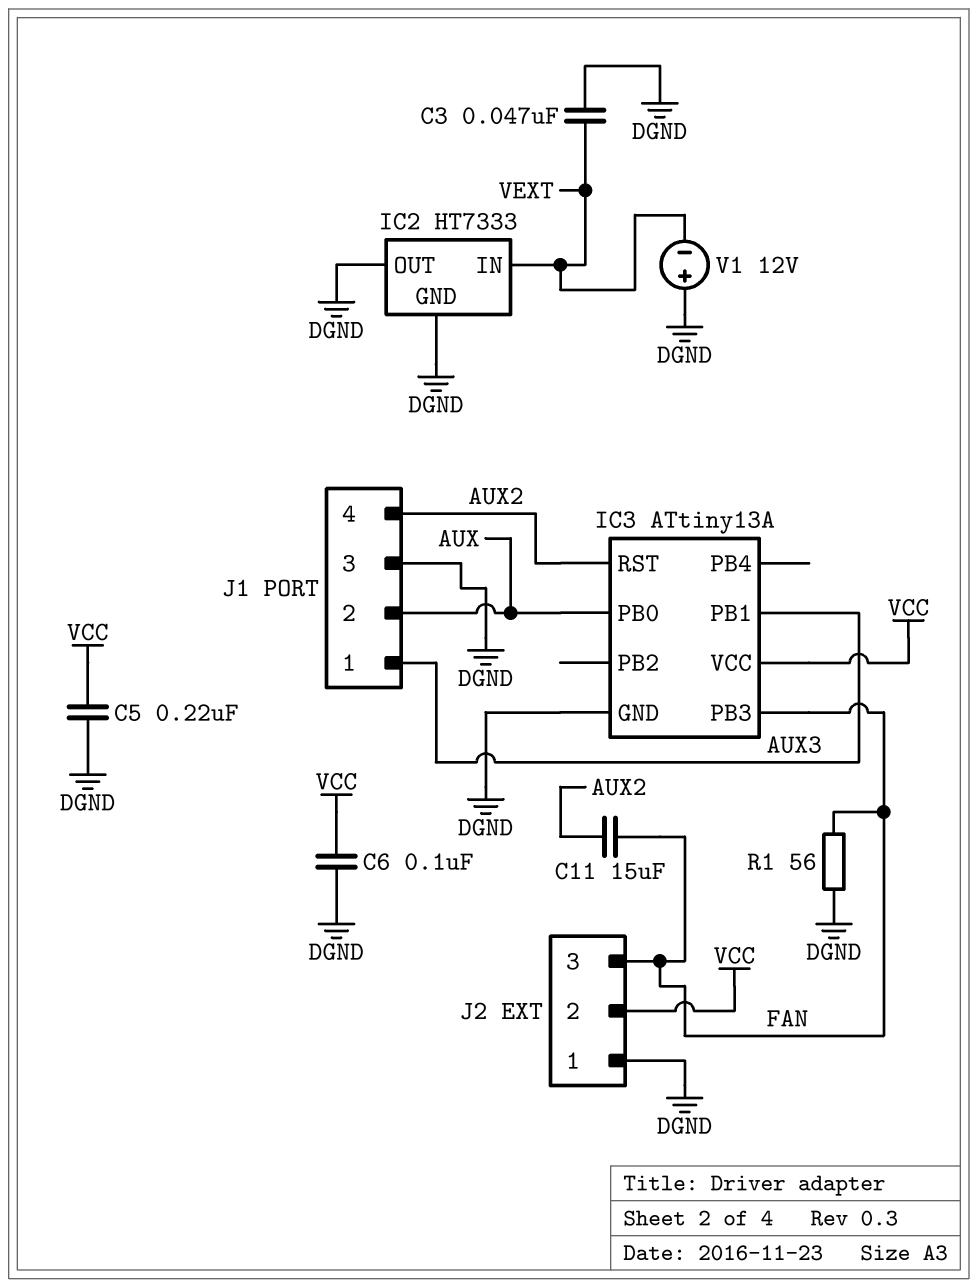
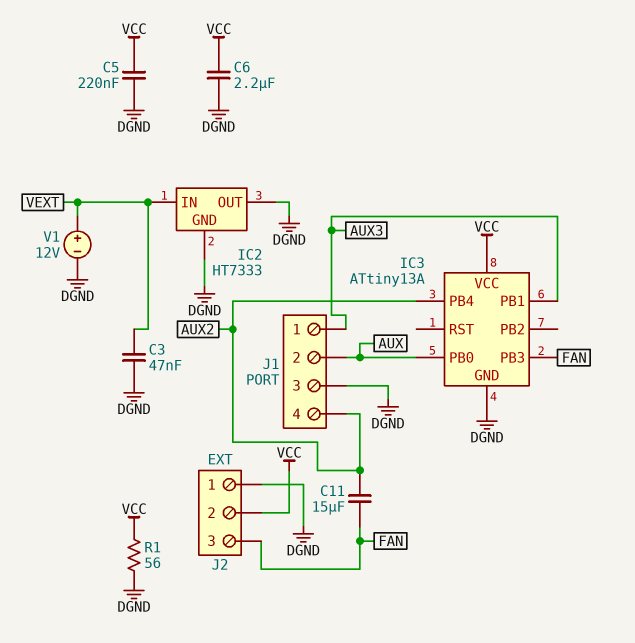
C6: 100nF (DGND, VCC) -> 2.2uF (DGND, VCC)
IC3 pin PB4: none -> AUX2
IC3 pin RST: AUX2 -> none
R1: 56 (DGND, FAN) -> 56 (DGND, VCC)
V1: 12V (plus DGND, minus VEXT) -> 12V (plus VEXT, minus DGND)

